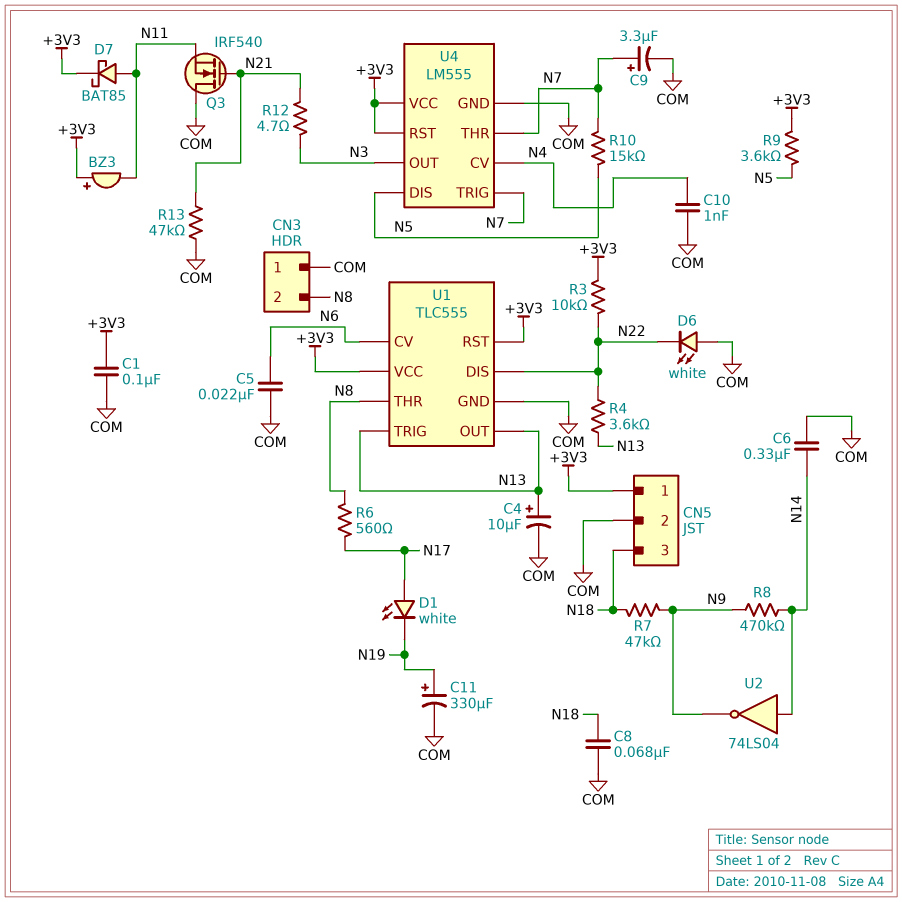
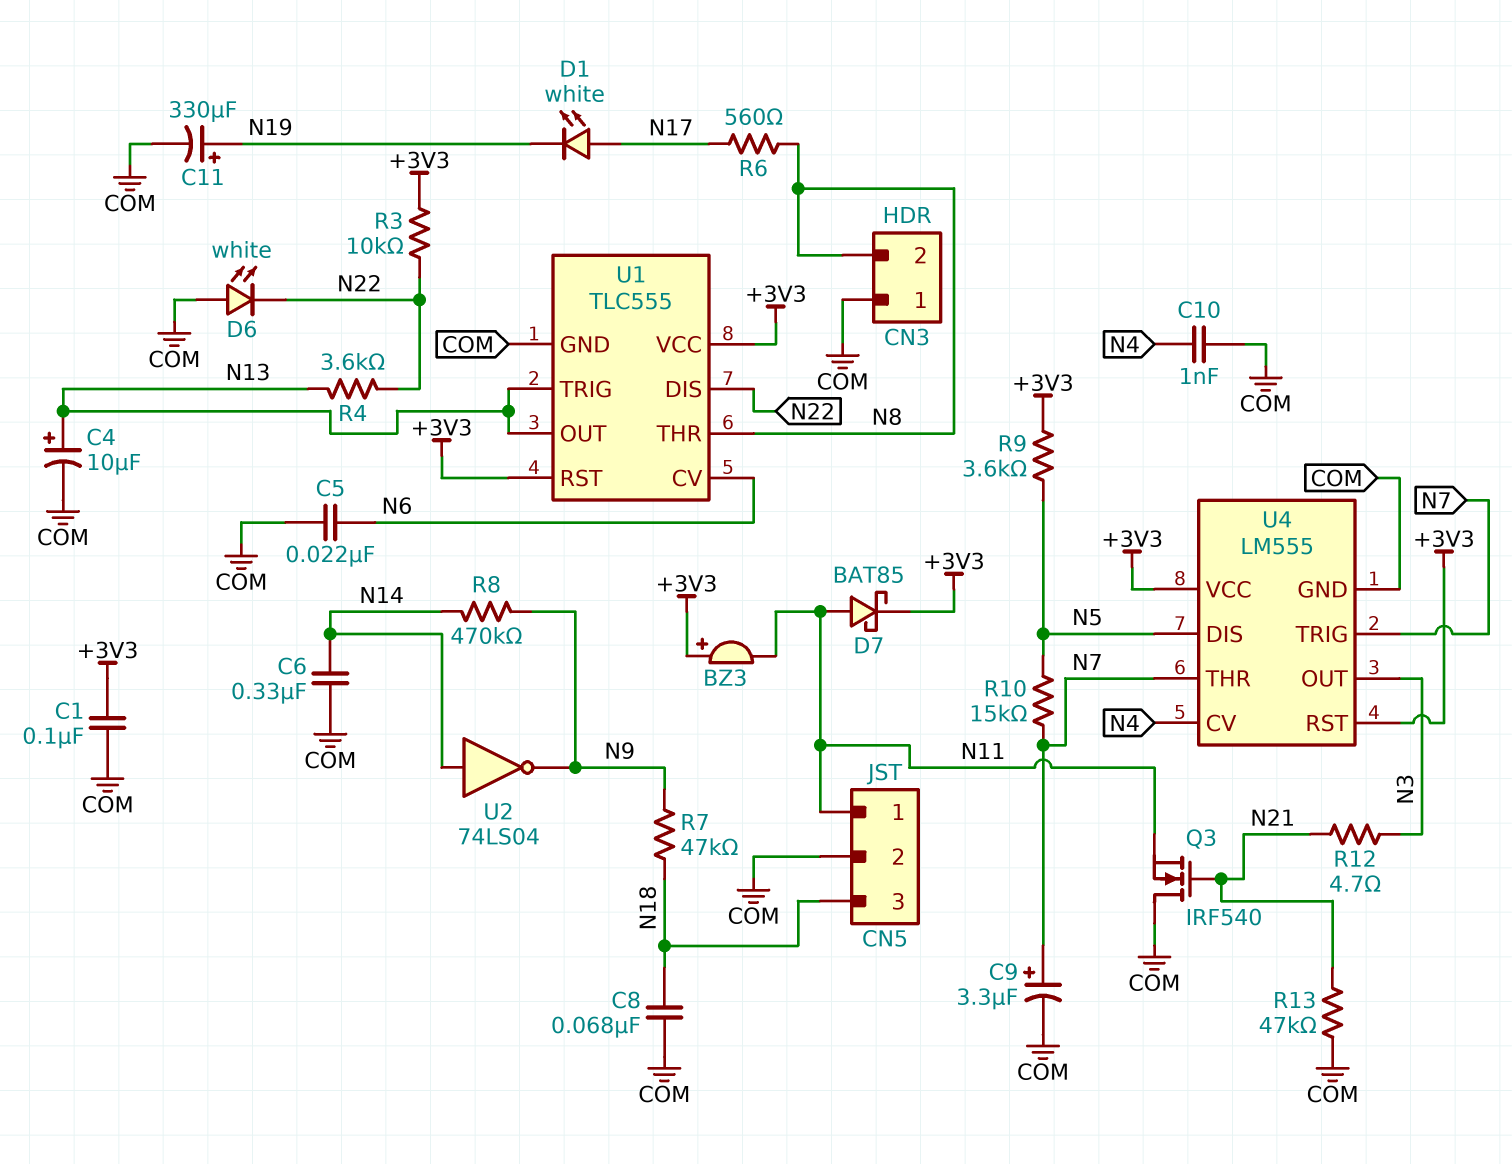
CN5 pin 1: +3V3 -> N11

